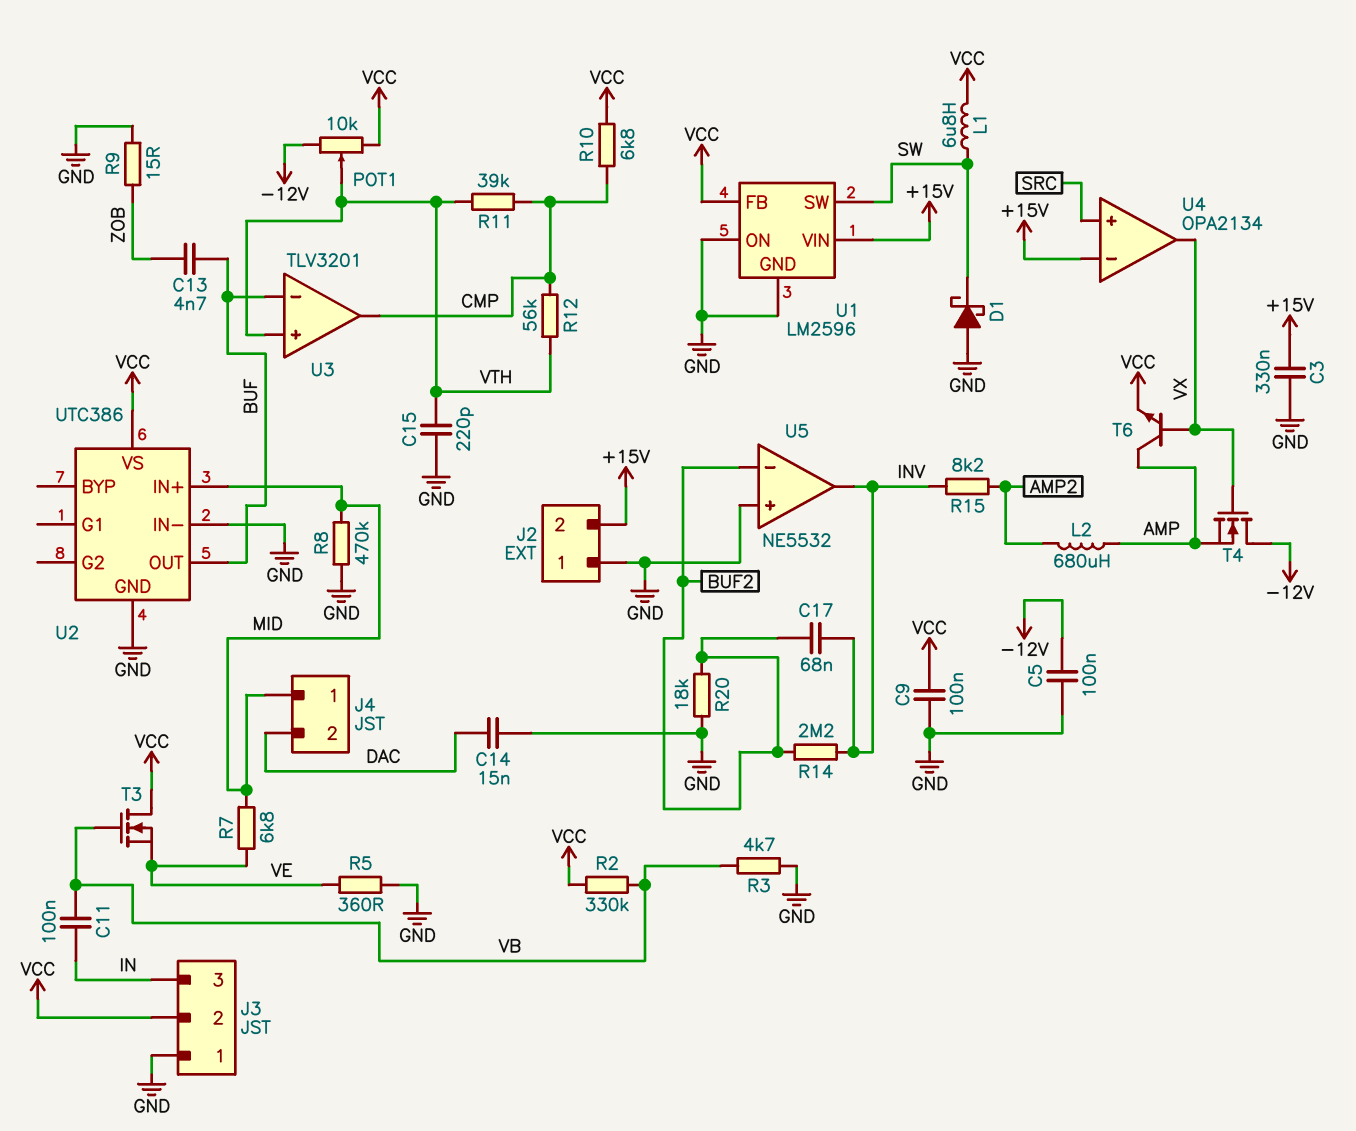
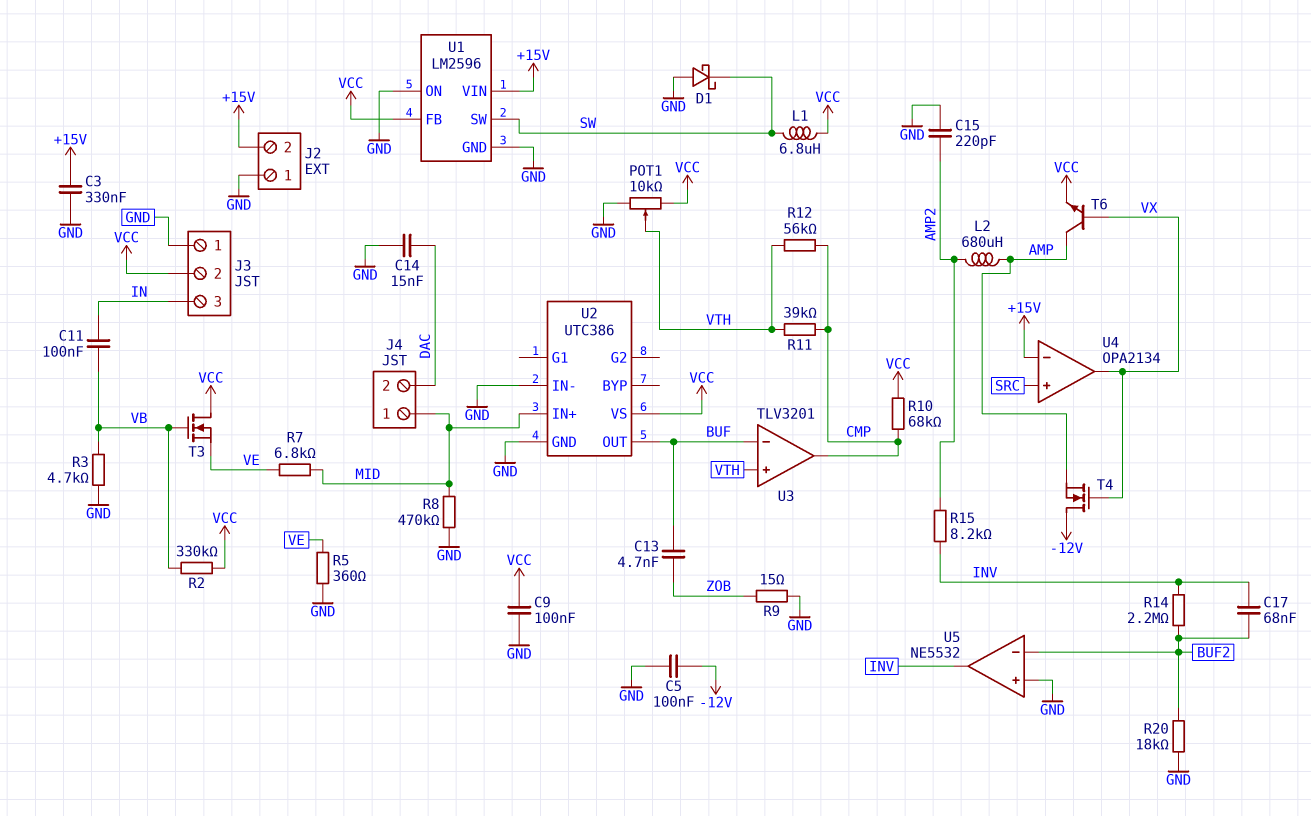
C15: 220pF (GND, VTH) -> 220pF (AMP2, GND)
POT1: 10k (-12V, VCC, wiper VTH) -> 10k (GND, VCC, wiper VTH)
R10: 6.8k (CMP, VCC) -> 68k (CMP, VCC)

